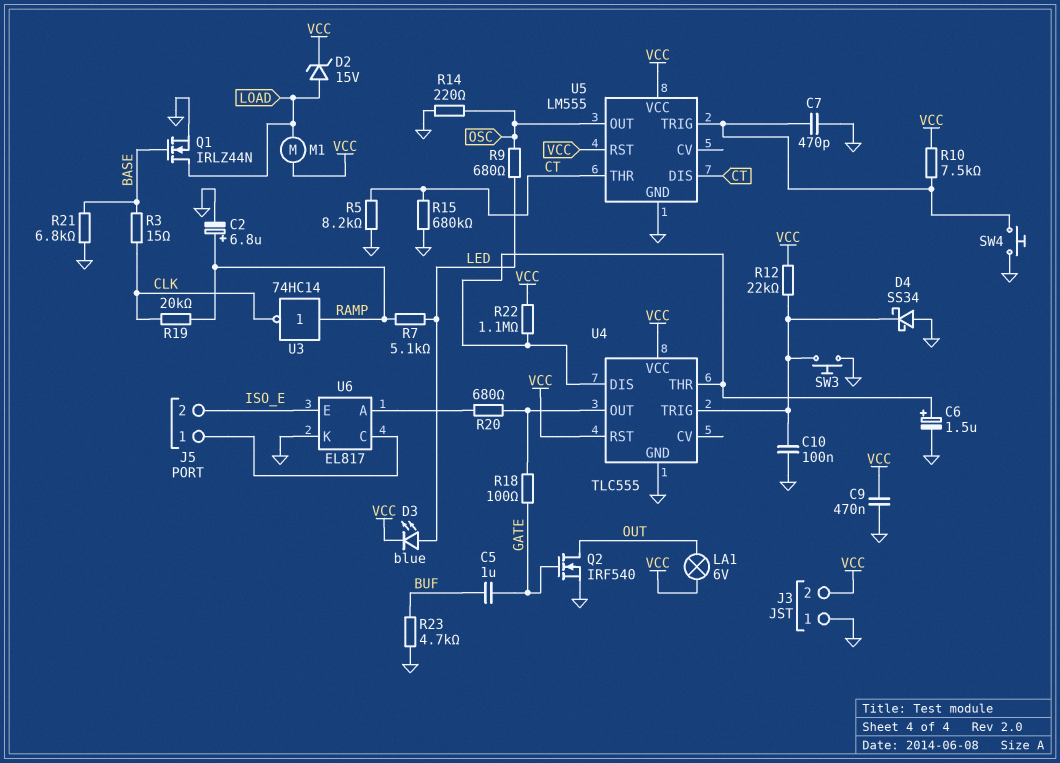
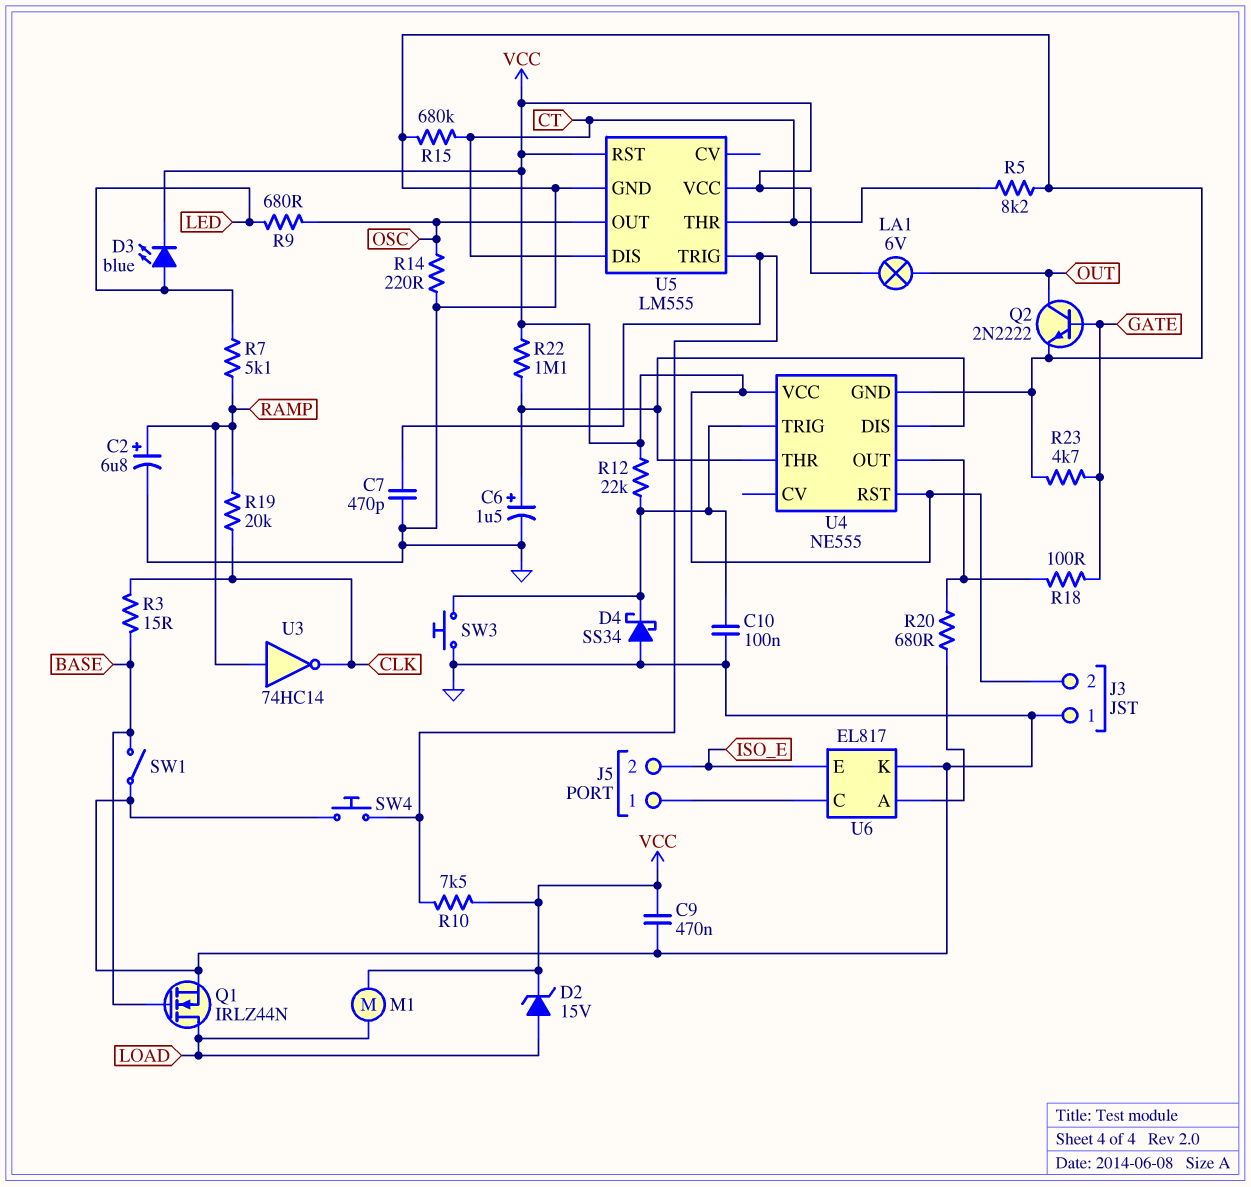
C5: 1uF (BUF, GATE) -> none
Q2: NMOS IRF540 (G GATE, D OUT, S GND) -> NPN 2N2222 (B GATE, C OUT, E GND)
R21: 6.8k (BASE, GND) -> none
R23: 4.7k (BUF, GND) -> 4.7k (GATE, GND)
SW1: none -> switch (BASE, GND)
U4: TLC555 -> NE555

